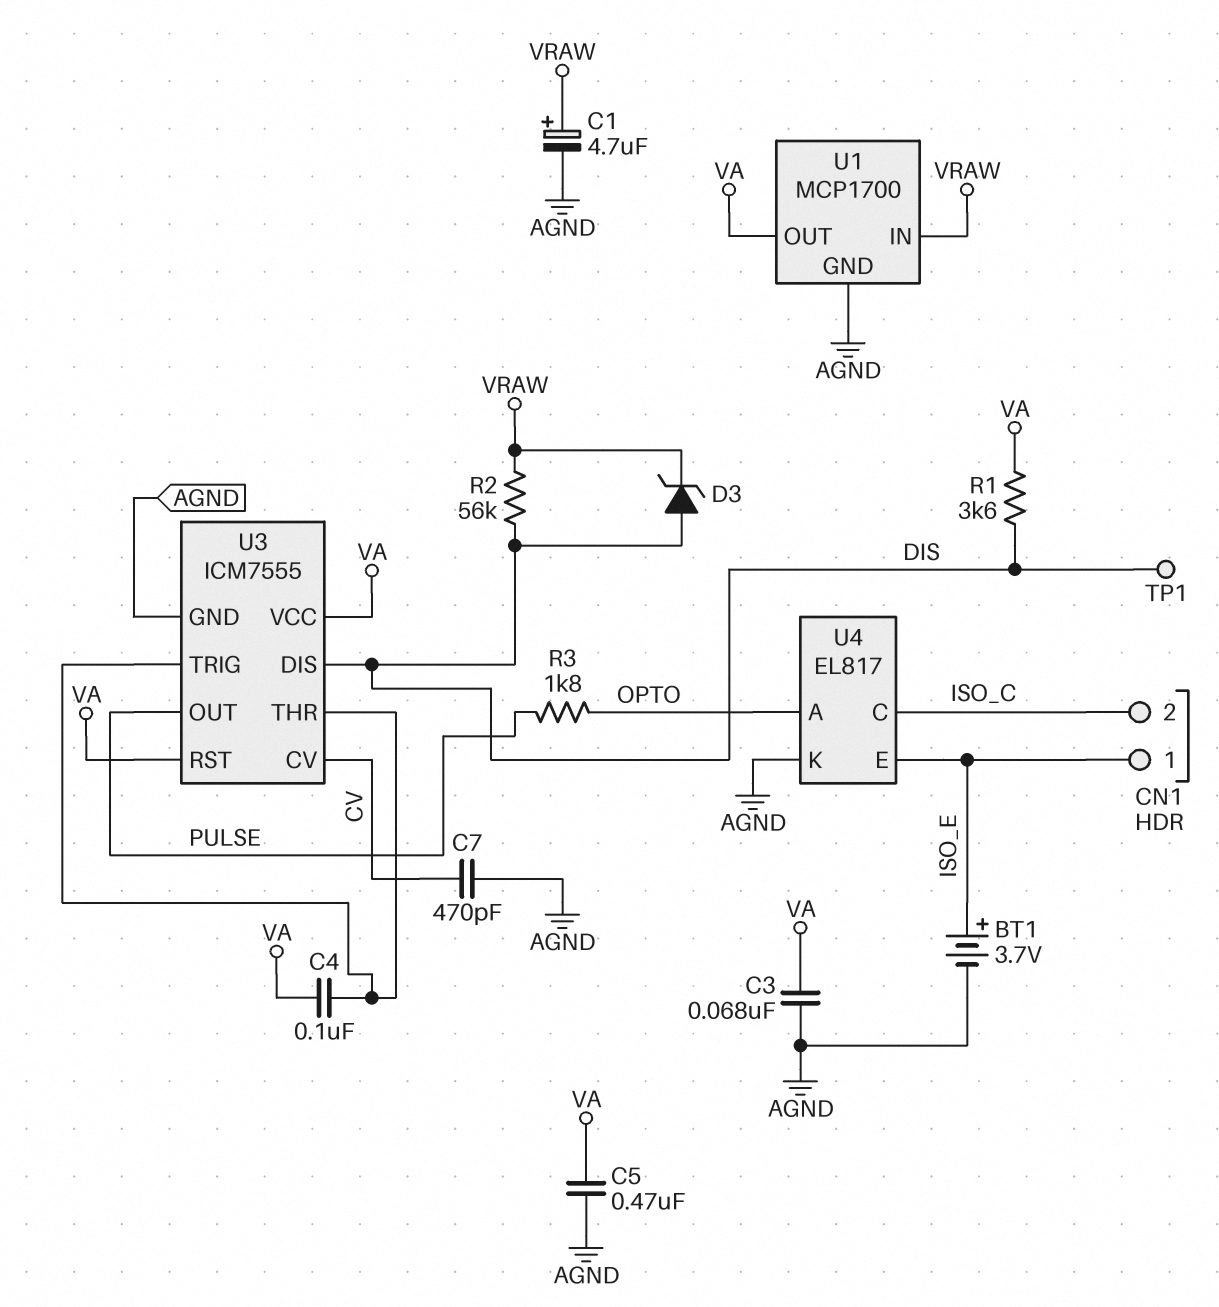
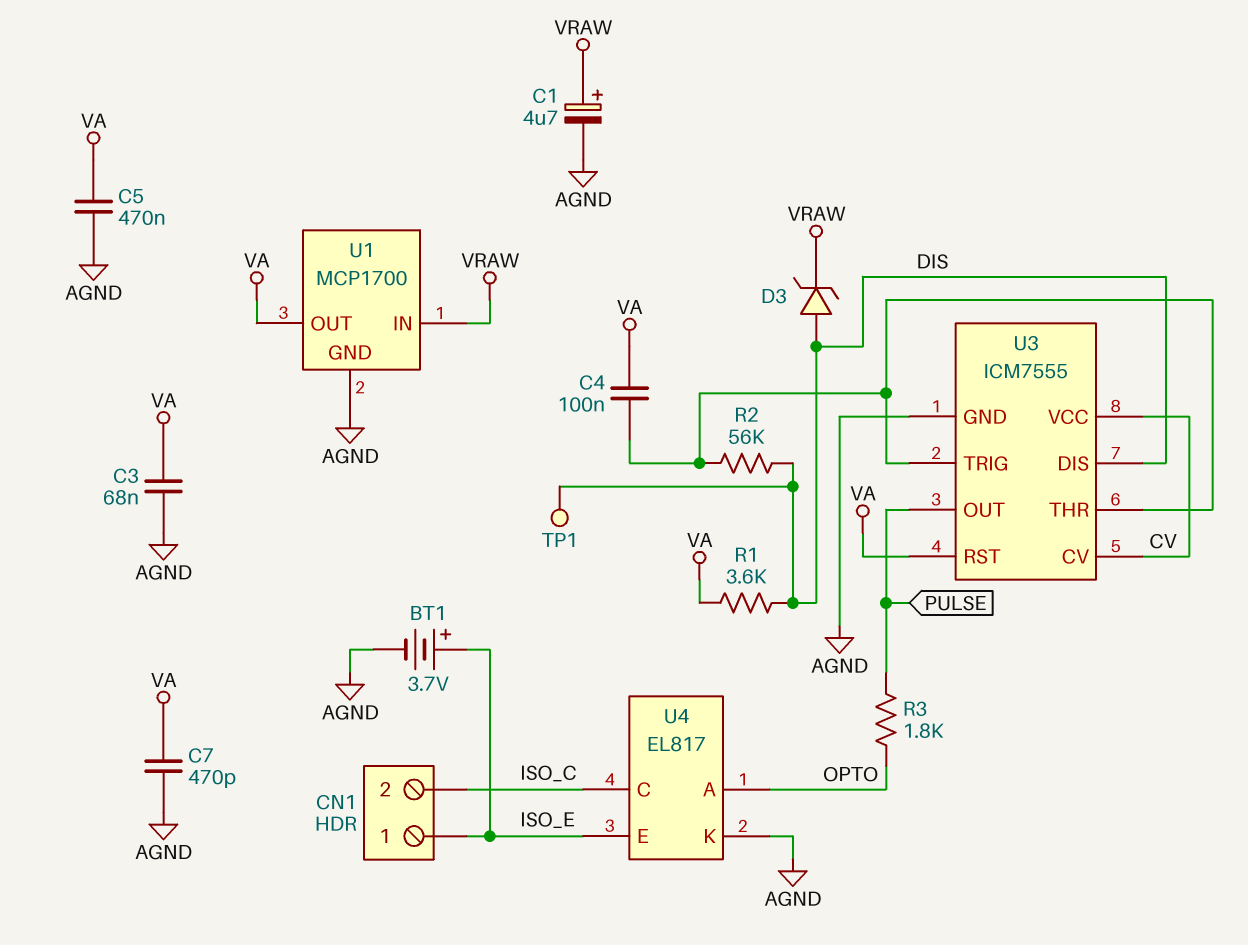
C7: 470pF (AGND, CV) -> 470pF (AGND, VA)
R2: 56k (DIS, VRAW) -> 56k (DIS, U3/THR)
U3 pin VCC: VA -> CV

